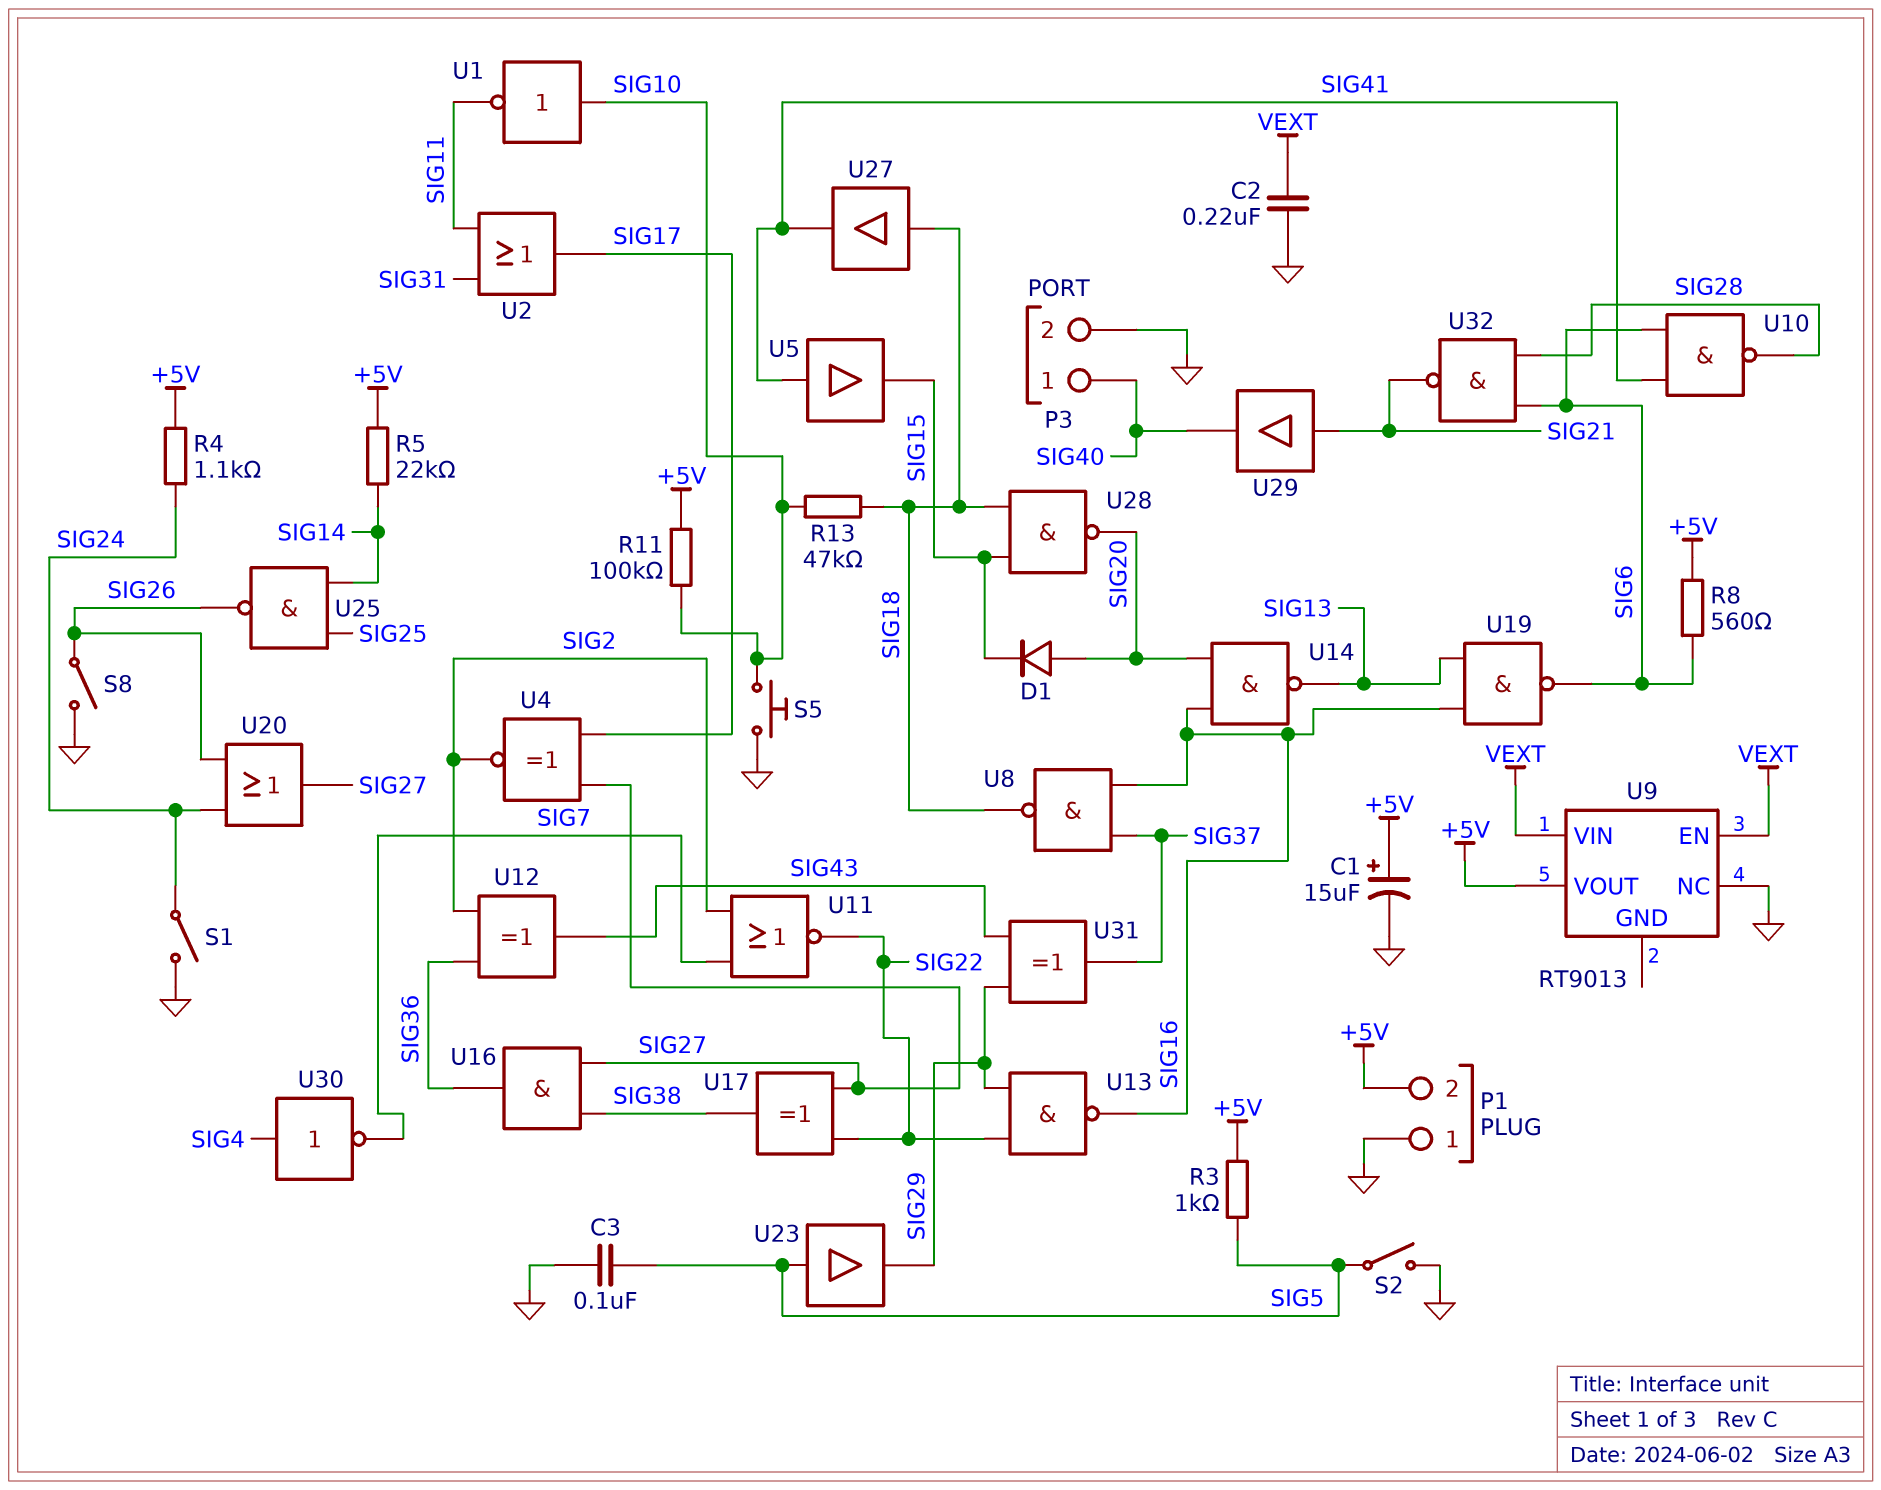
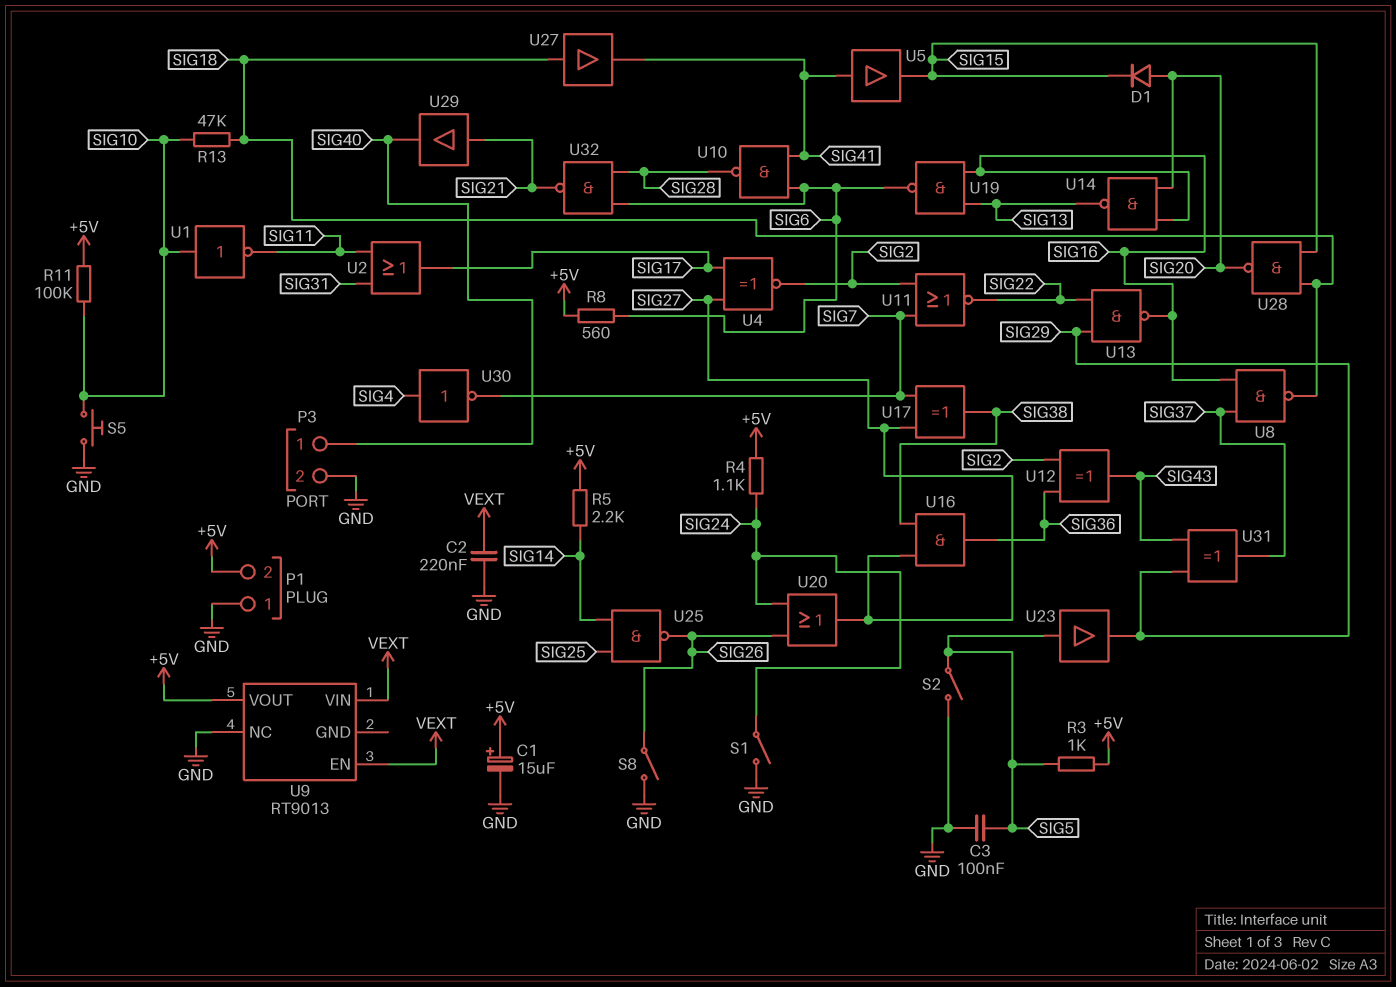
R5: 22k (+5V, SIG14) -> 2.2k (+5V, SIG14)
U17: XOR (in SIG22, in SIG27, out SIG38) -> XOR (in SIG7, in SIG27, out SIG38)

